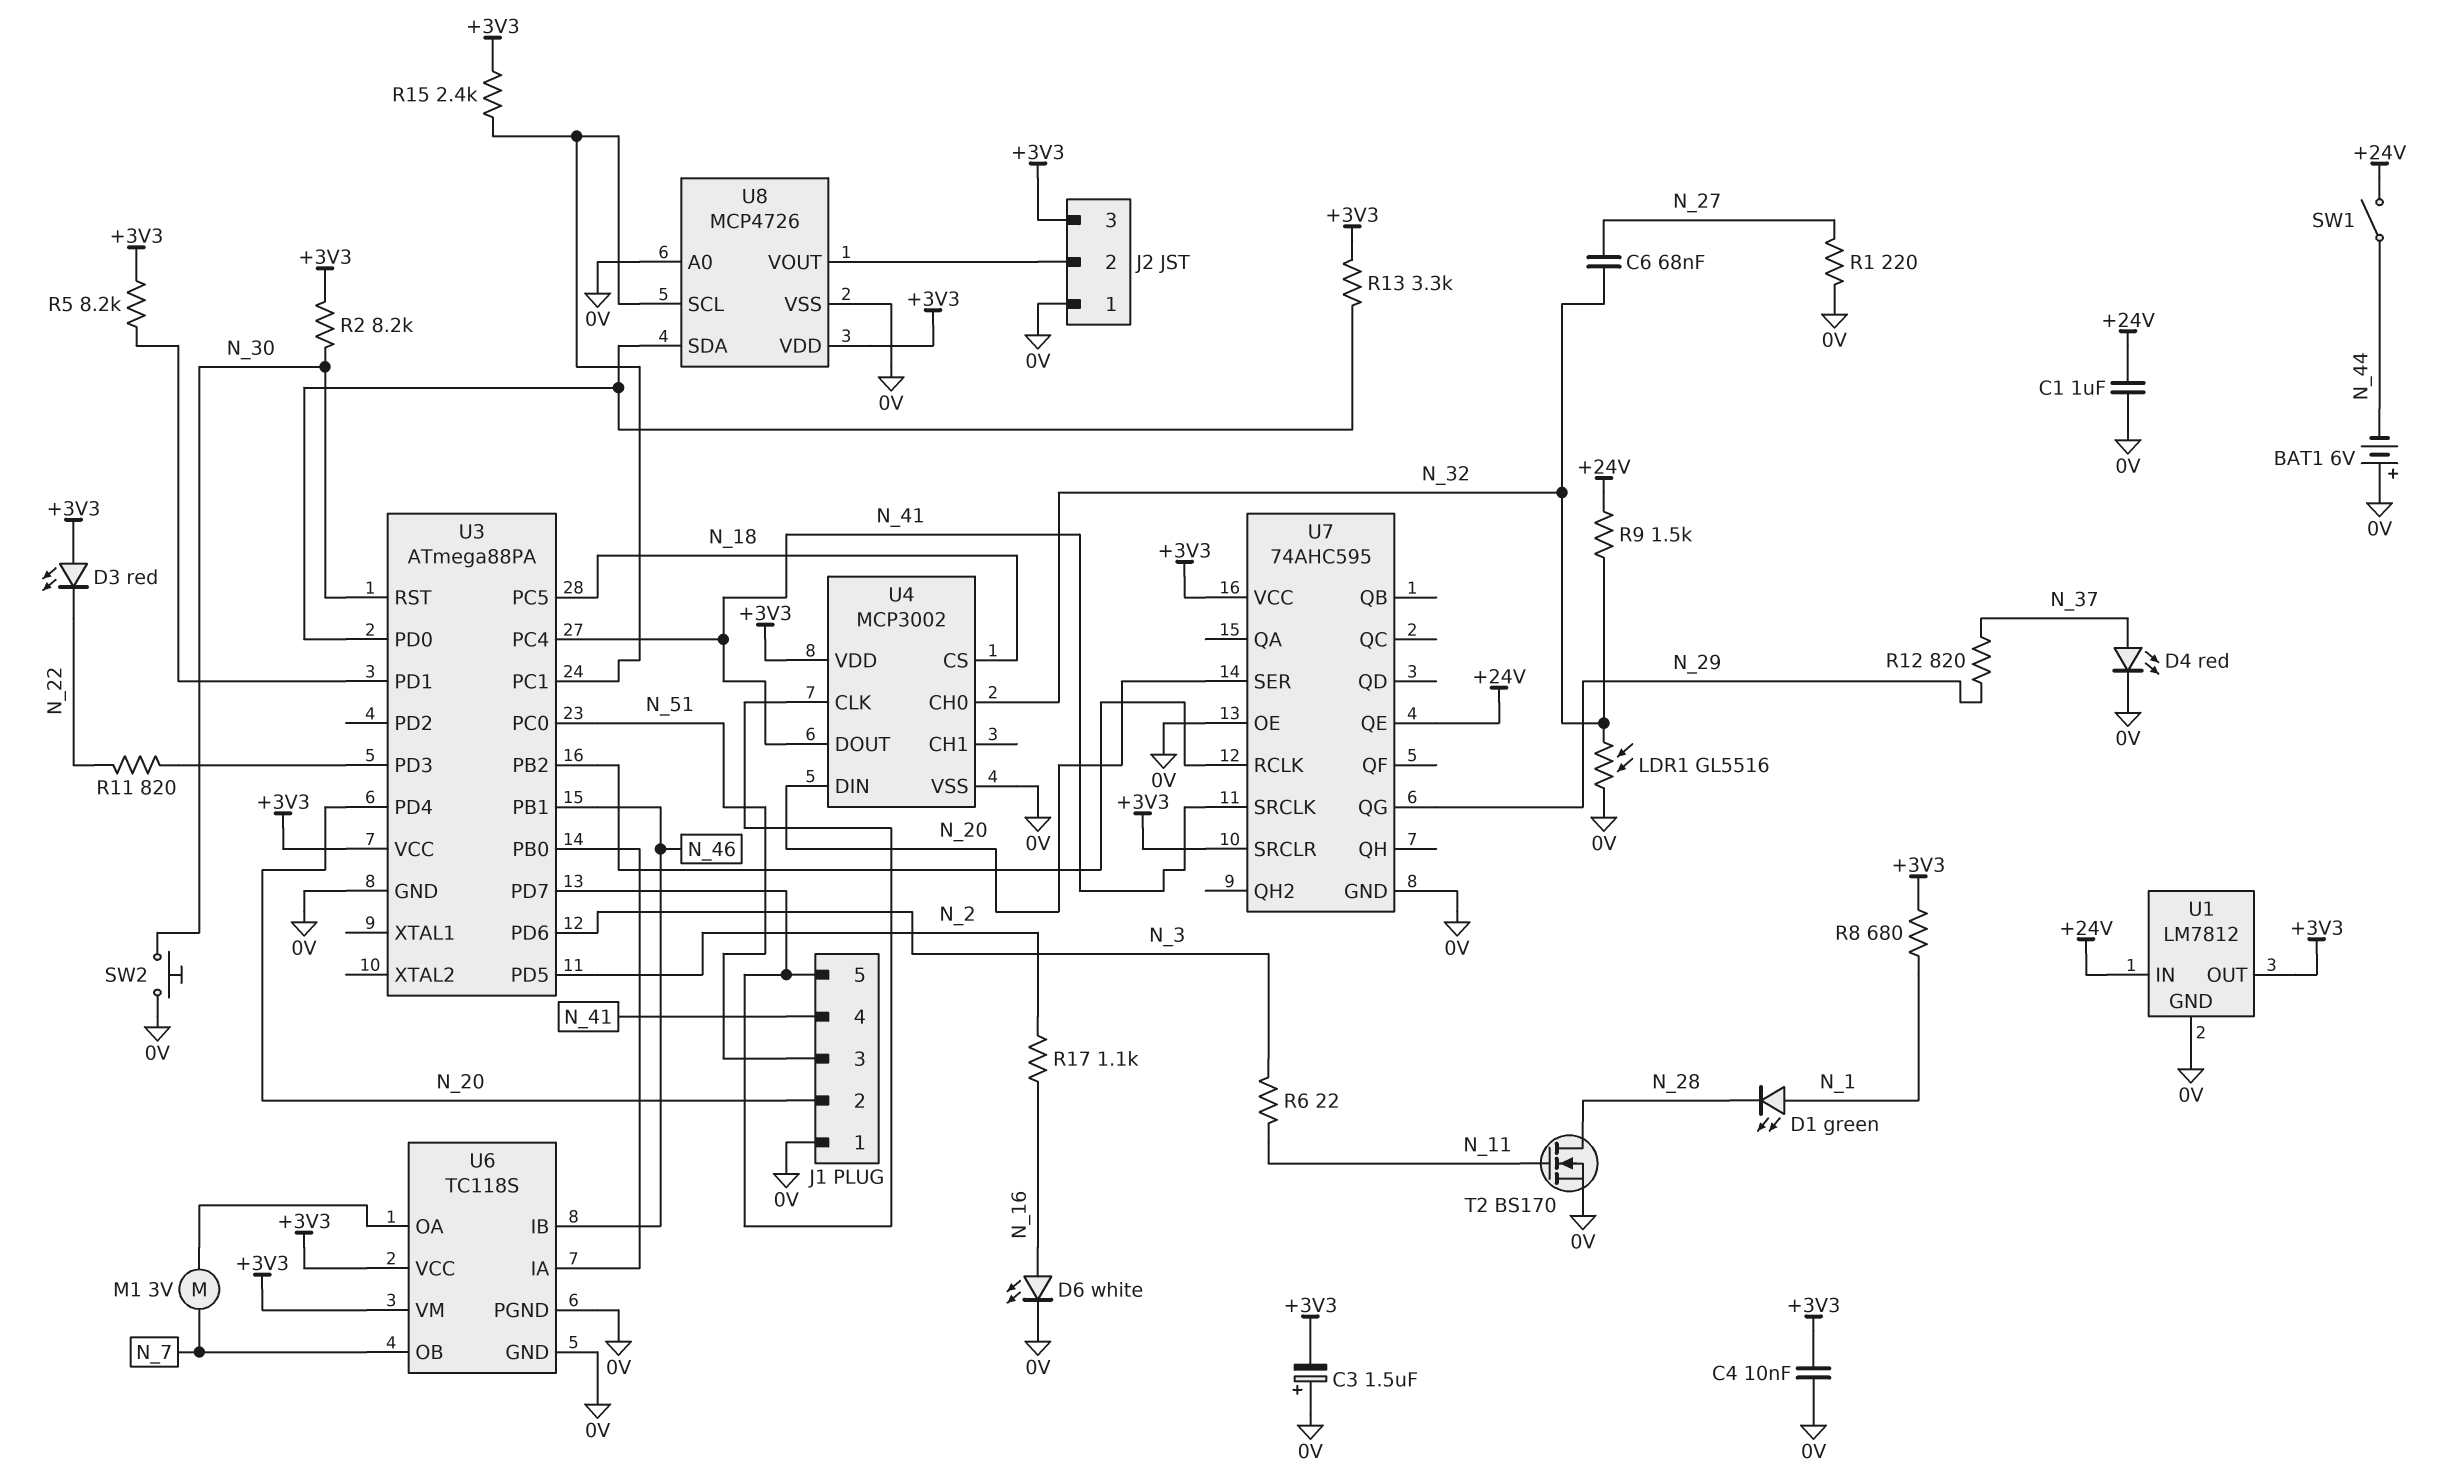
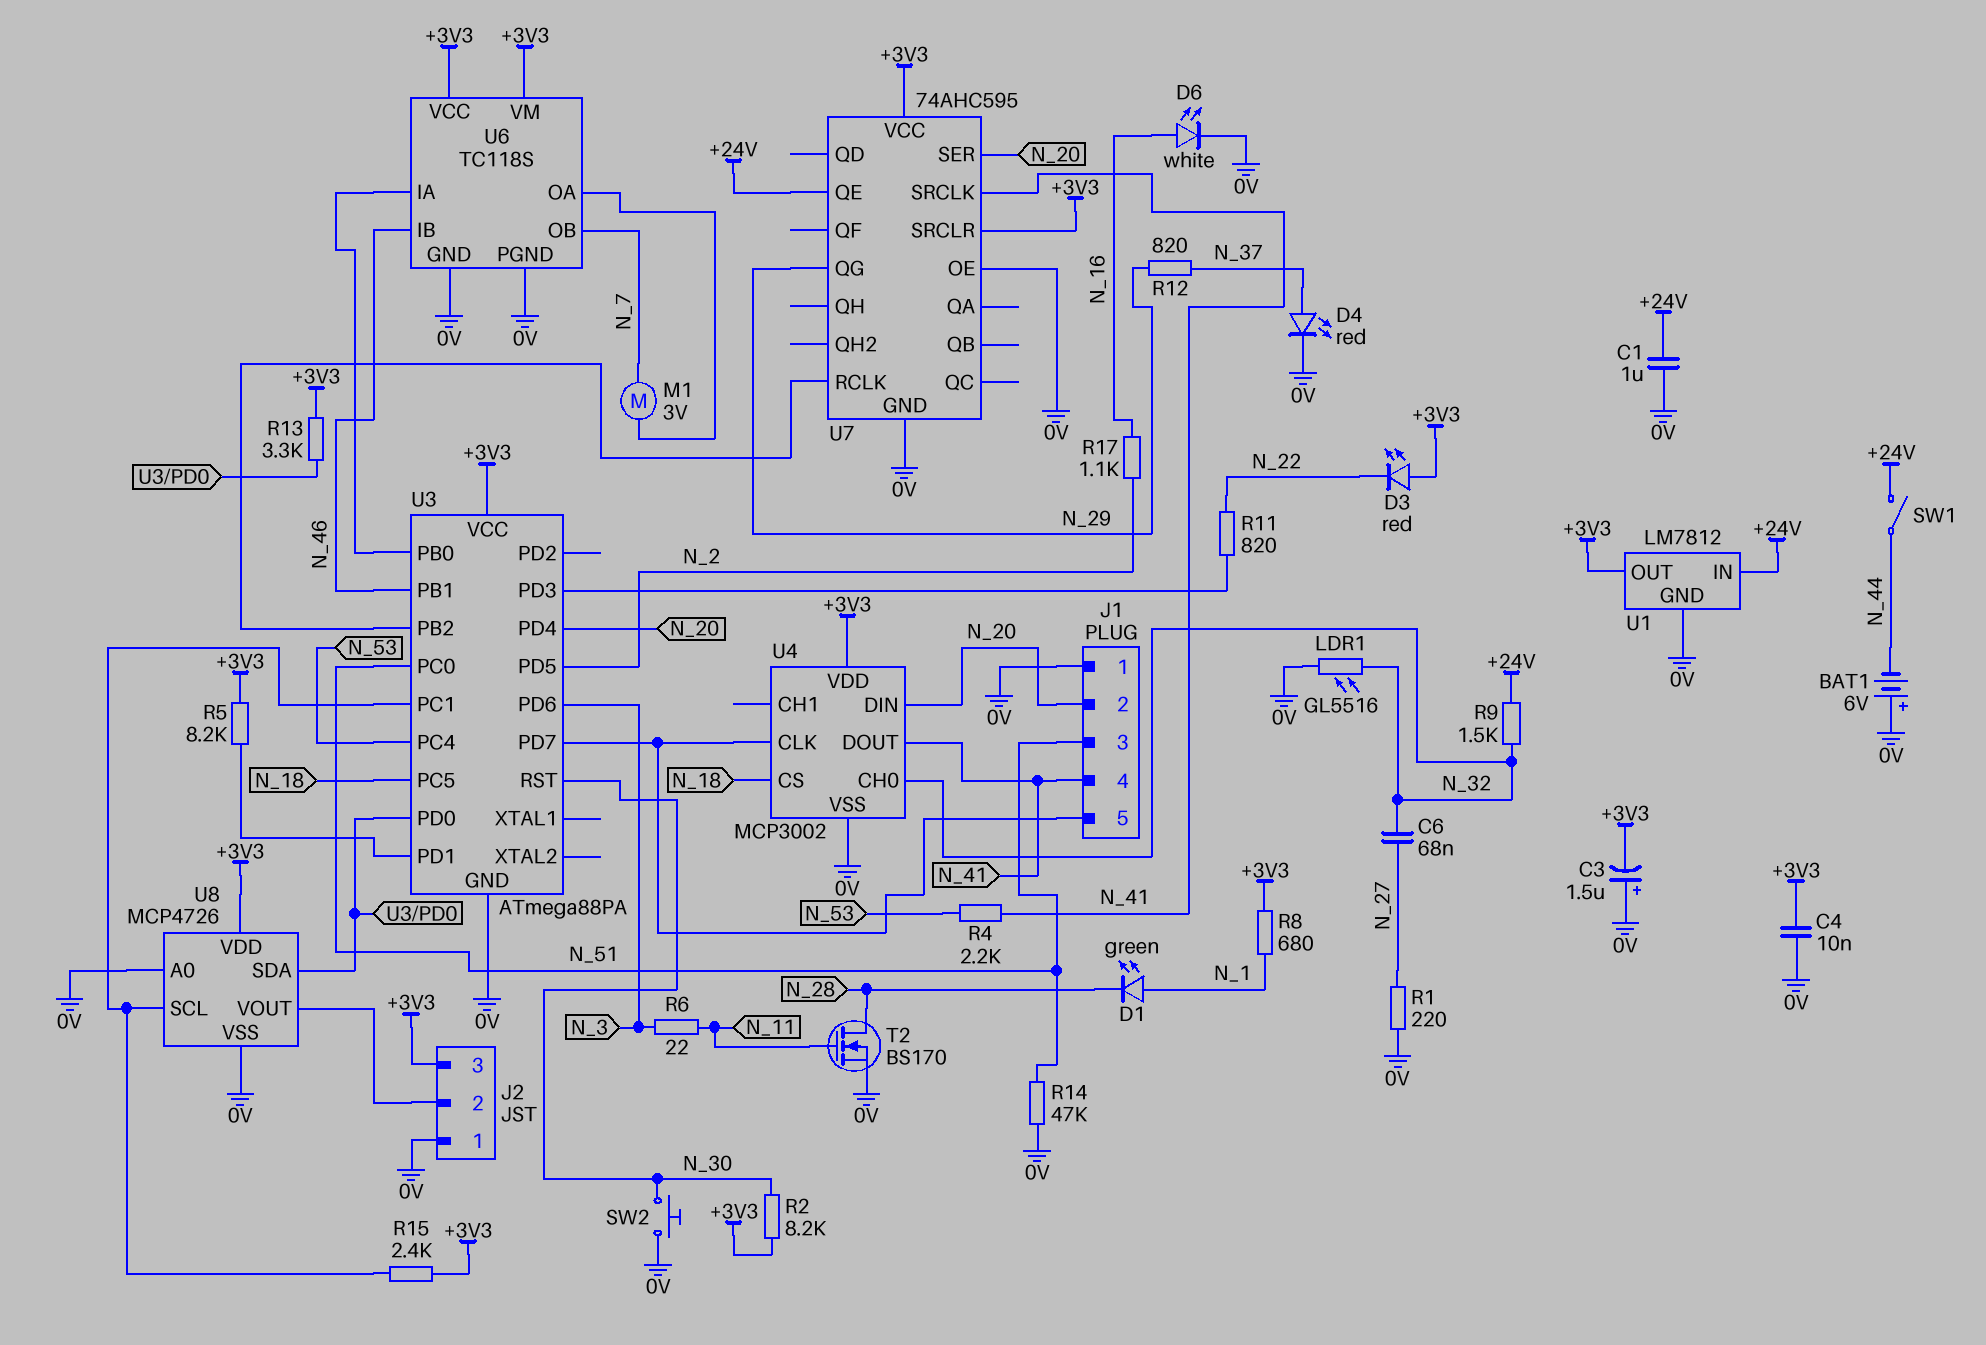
R4: none -> 2.2k (N_41, N_53)
R14: none -> 47k (0V, N_51)
U3 pin PC4: N_41 -> N_53

